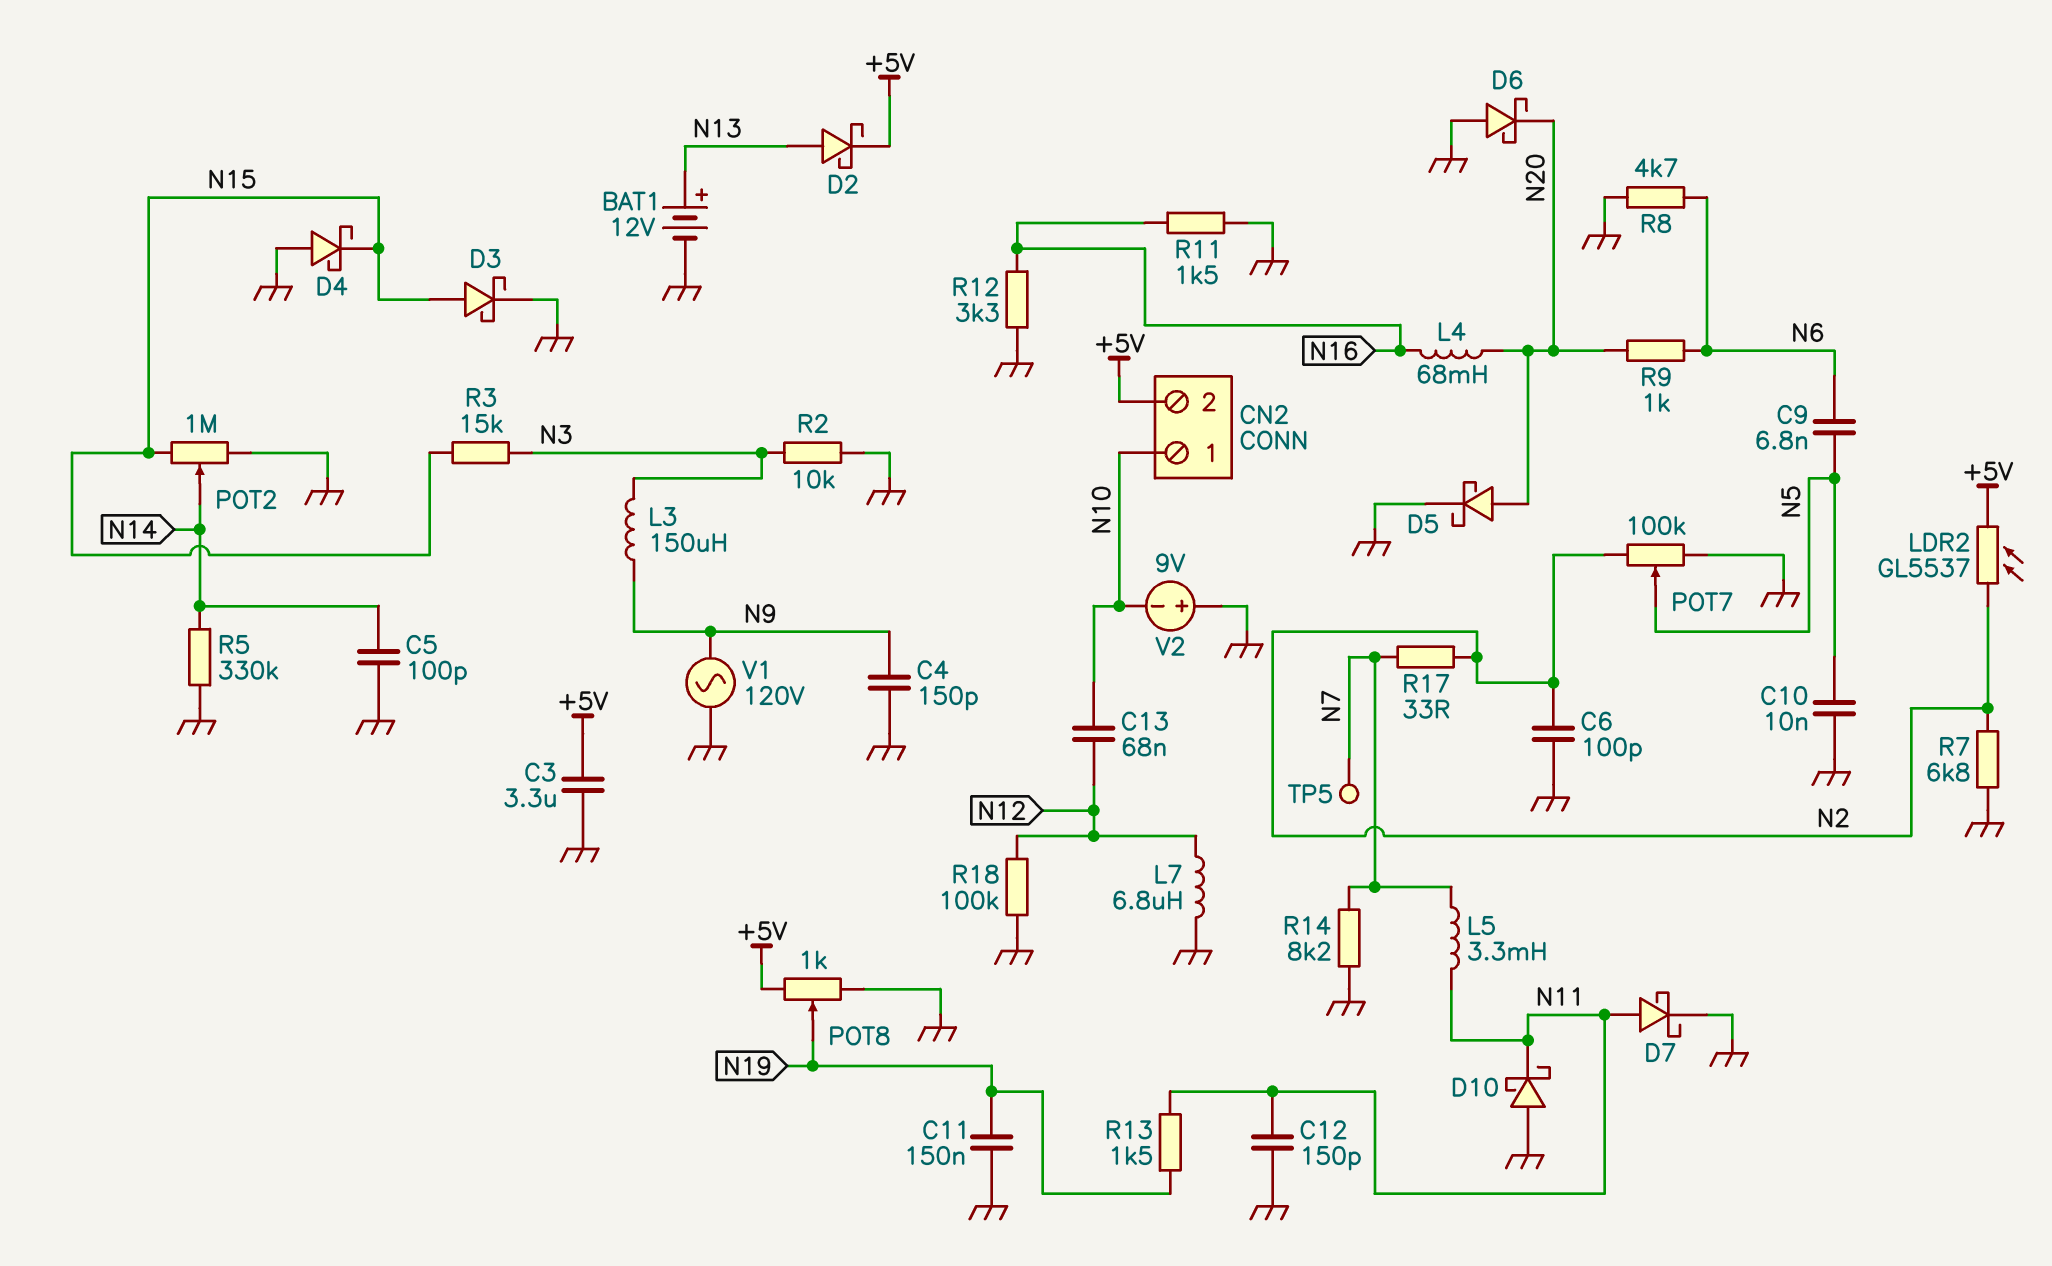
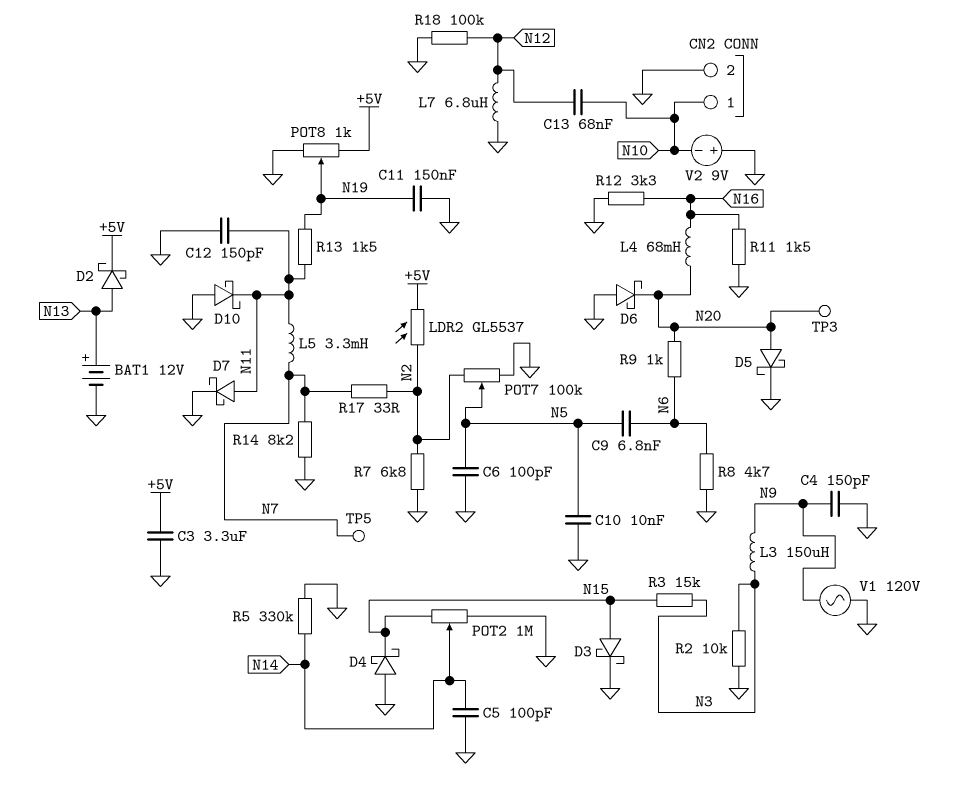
C6: 100pF (GND, N2) -> 100pF (GND, N5)
CN2 pin 2: +5V -> GND
TP3: none -> test point (N20)

